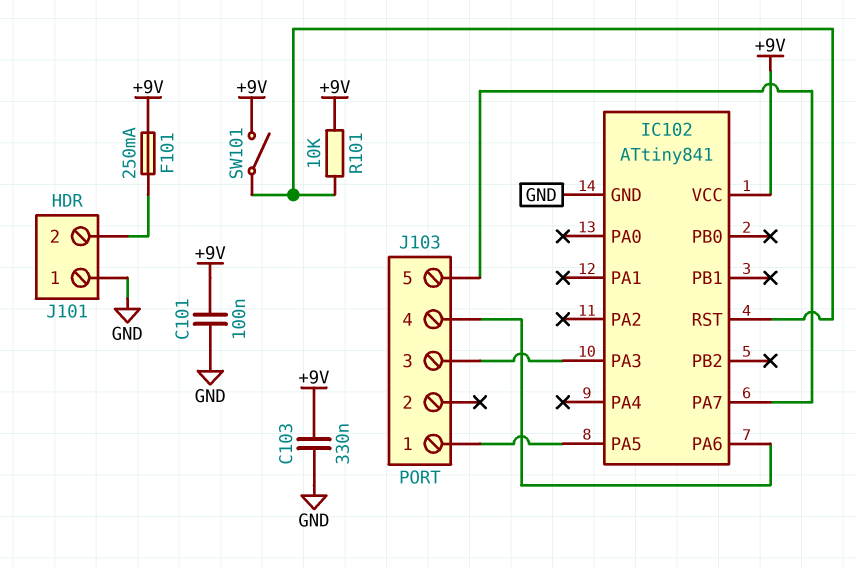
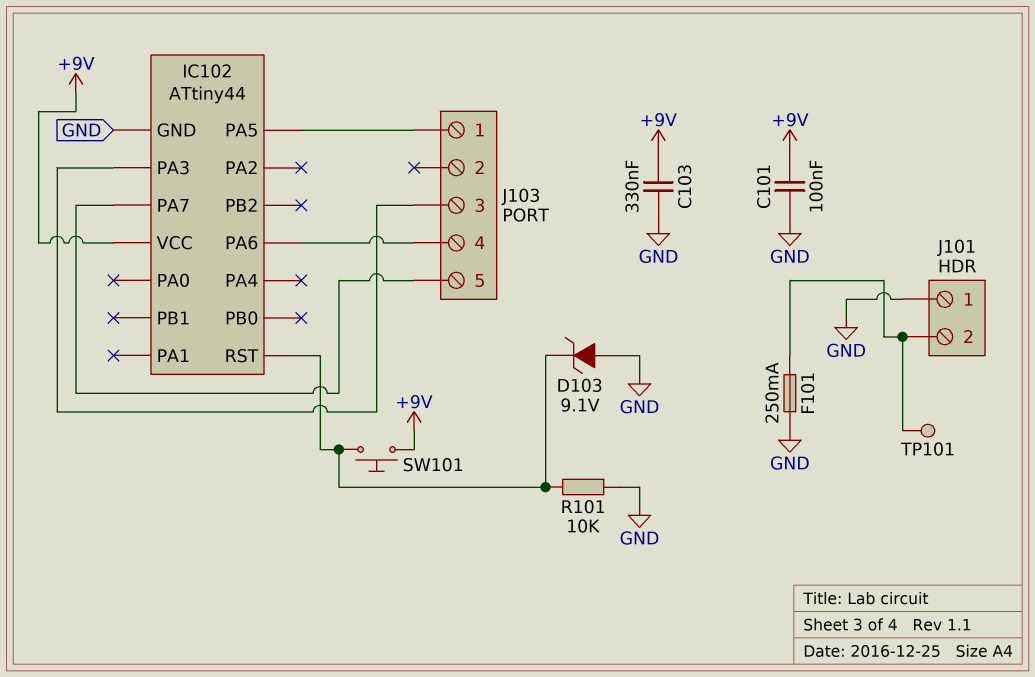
D103: none -> zener 9.1V (A GND, K IC102/RST)
F101: 250mA (+9V, J101/2) -> 250mA (GND, J101/2)
IC102: ATtiny841 -> ATtiny44
R101: 10k (+9V, IC102/RST) -> 10k (GND, IC102/RST)
SW101: switch (+9V, IC102/RST) -> button (+9V, IC102/RST)
TP101: none -> test point (J101/2)

